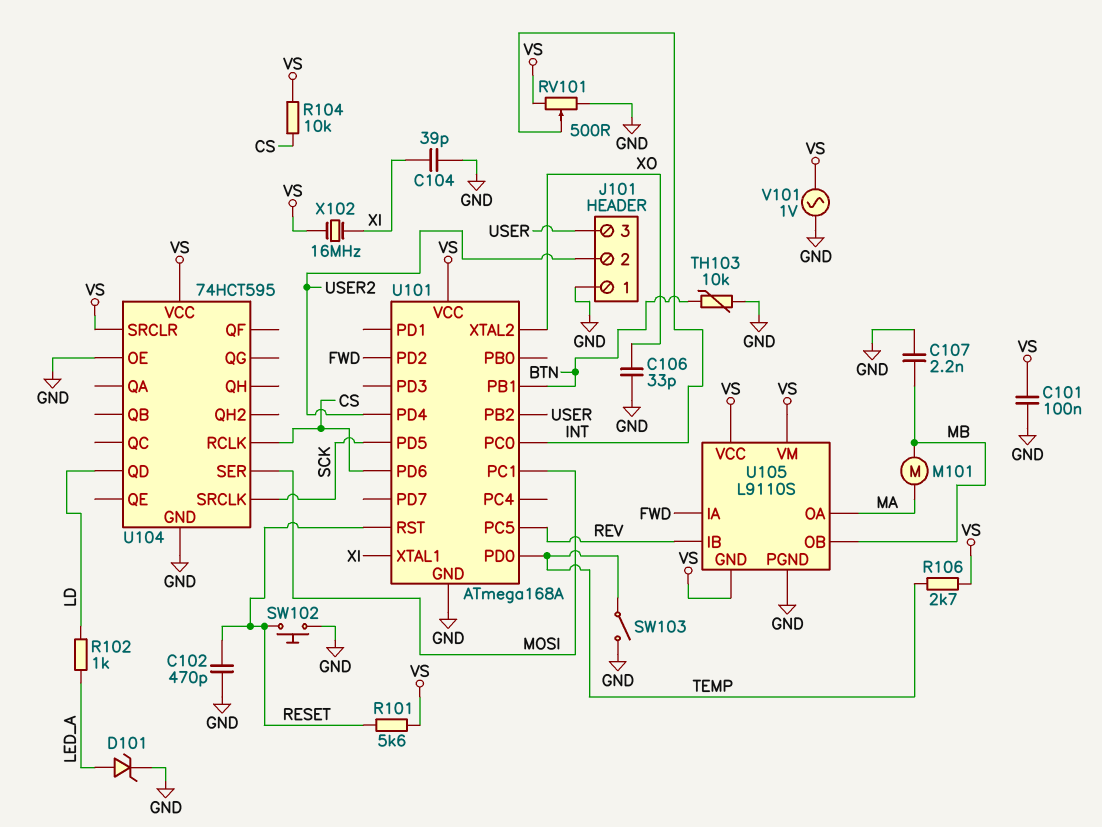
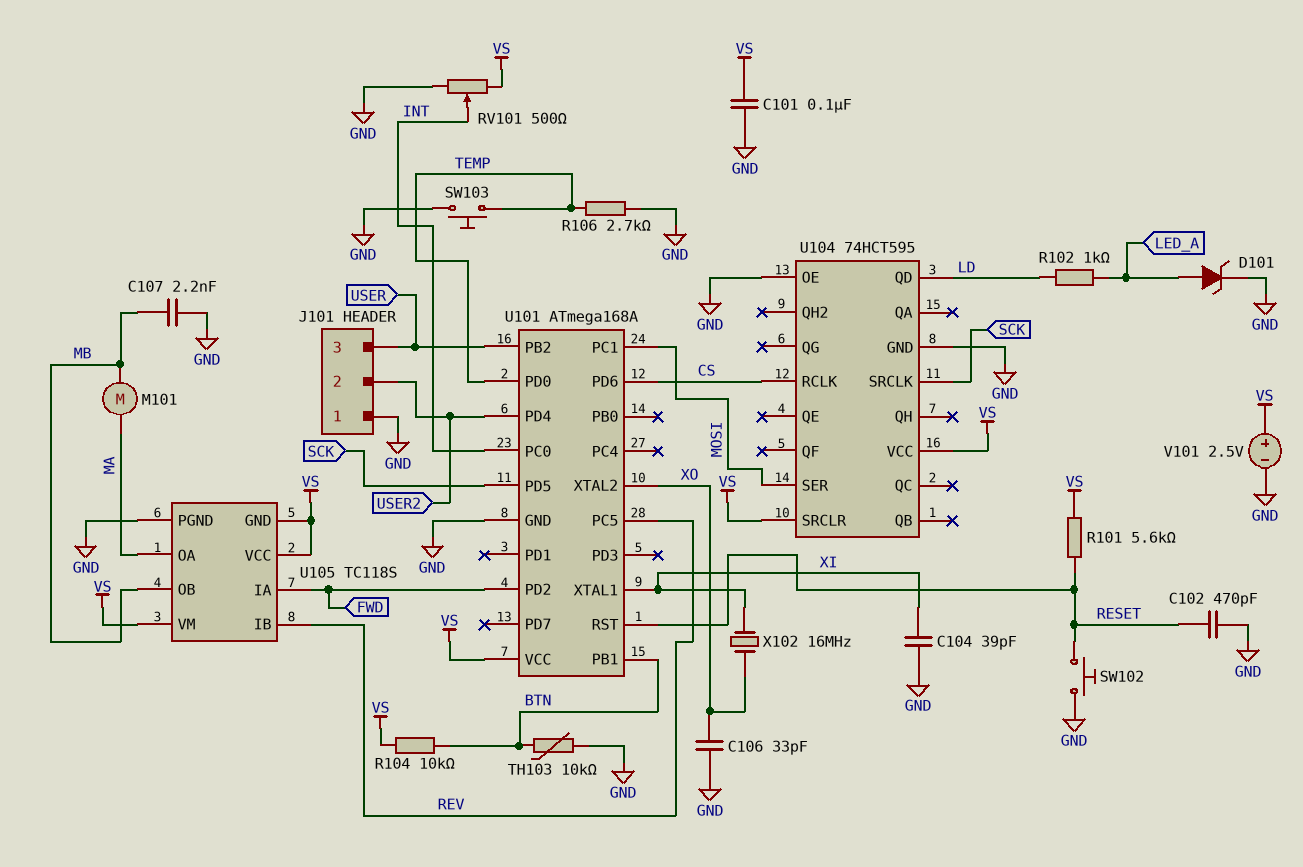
R104: 10k (CS, VS) -> 10k (BTN, VS)
R106: 2.7k (TEMP, VS) -> 2.7k (GND, TEMP)
SW103: switch (GND, TEMP) -> button (GND, TEMP)
U105: L9110S -> TC118S
V101: AC 1V (GND, VS) -> 2.5V (plus VS, minus GND)
X102: 16MHz (VS, XI) -> 16MHz (XI, XO)

